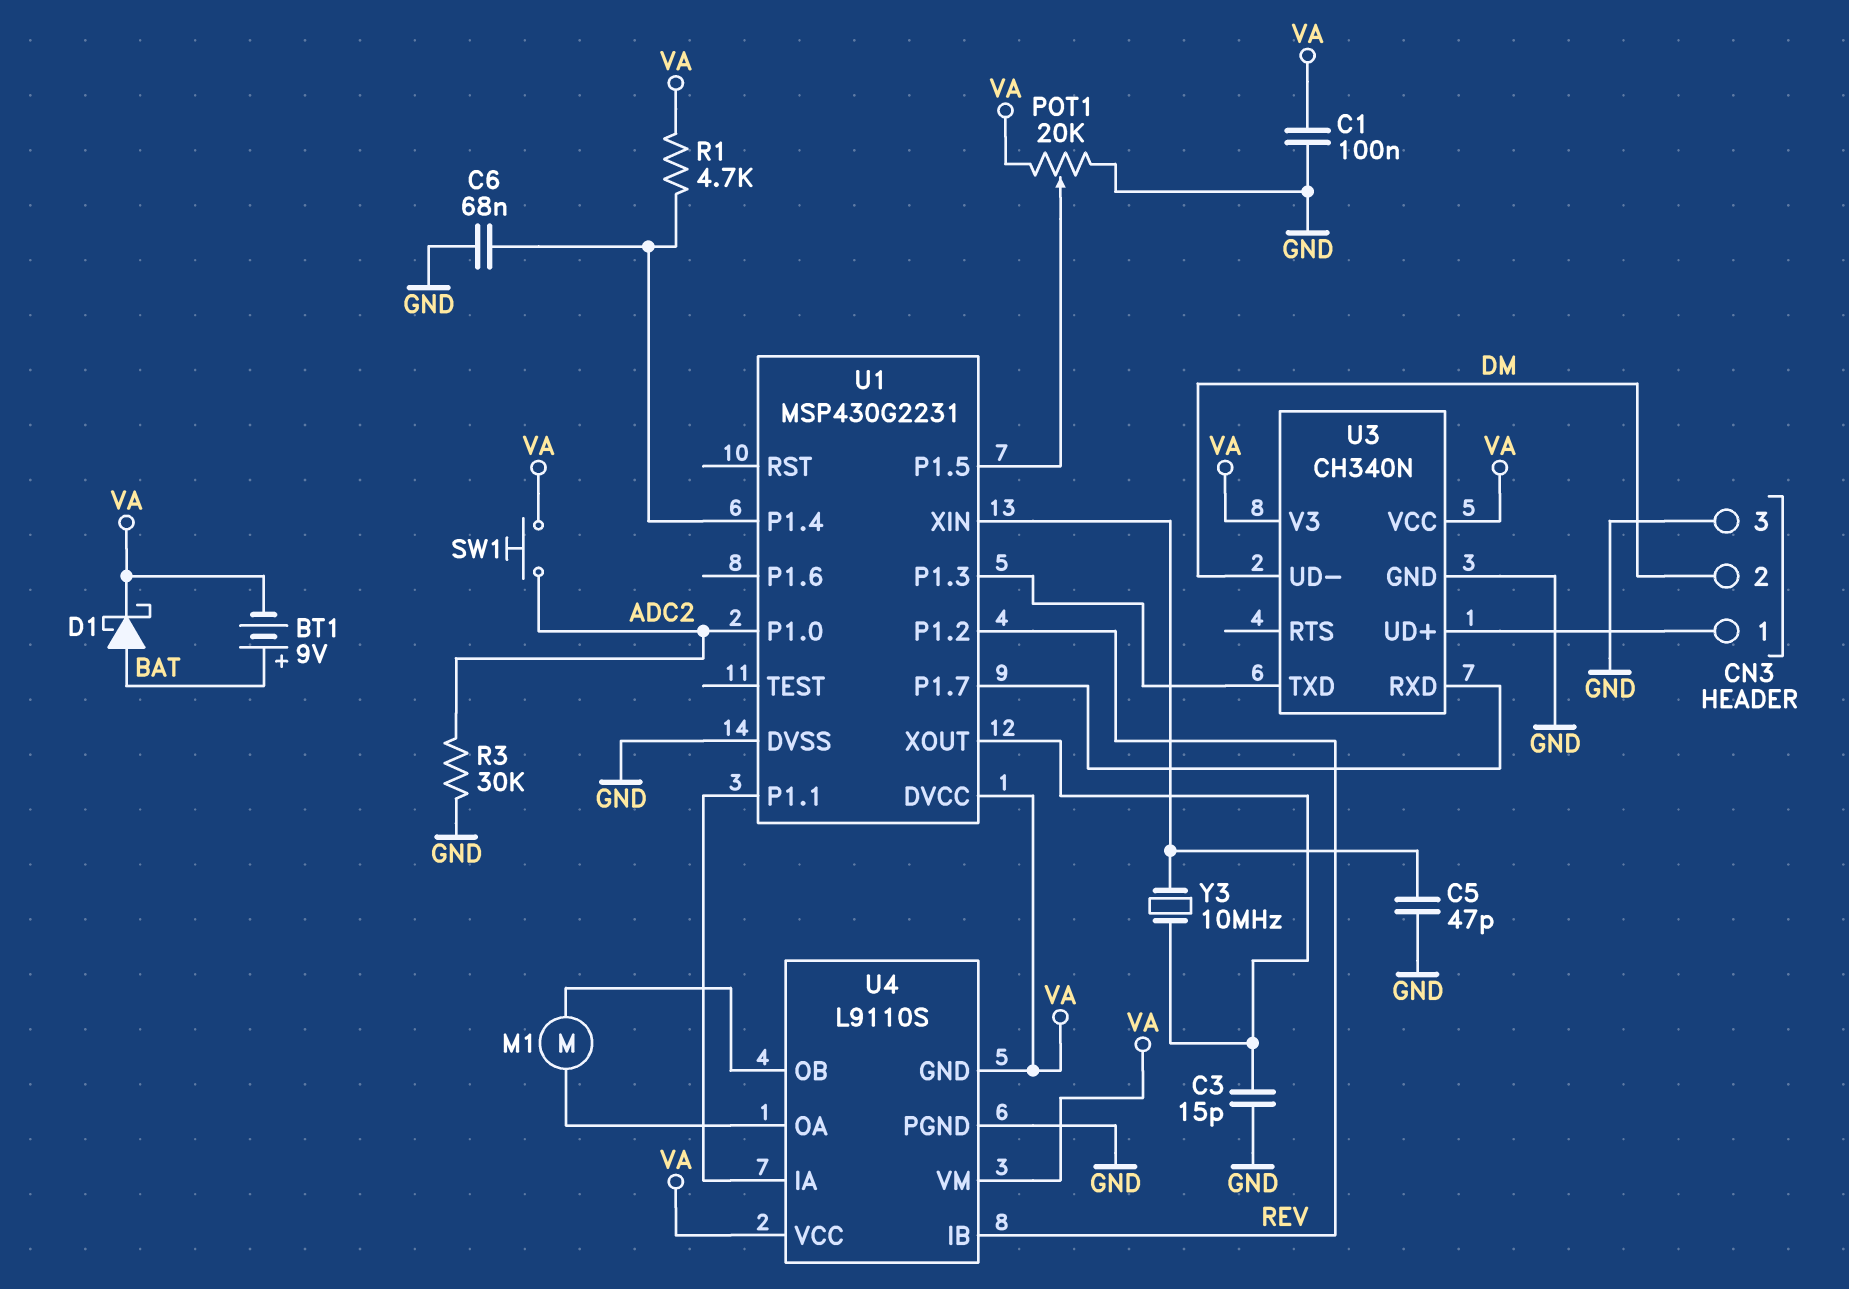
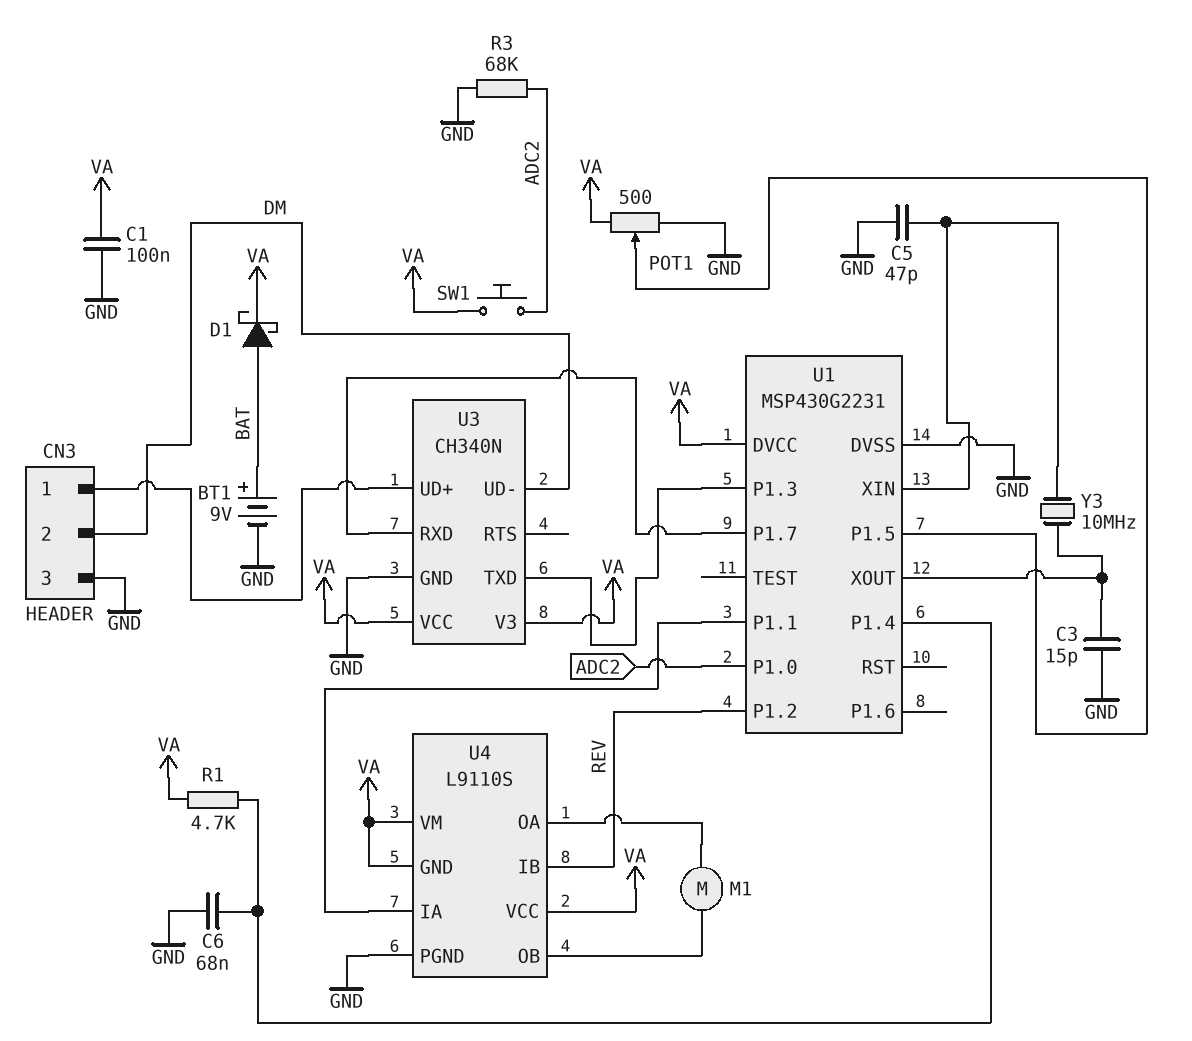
BT1: 9V (plus BAT, minus VA) -> 9V (plus BAT, minus GND)
POT1: 20k (GND, VA, wiper U1/P1.5) -> 500 (GND, VA, wiper U1/P1.5)
R3: 30k (ADC2, GND) -> 68k (ADC2, GND)

